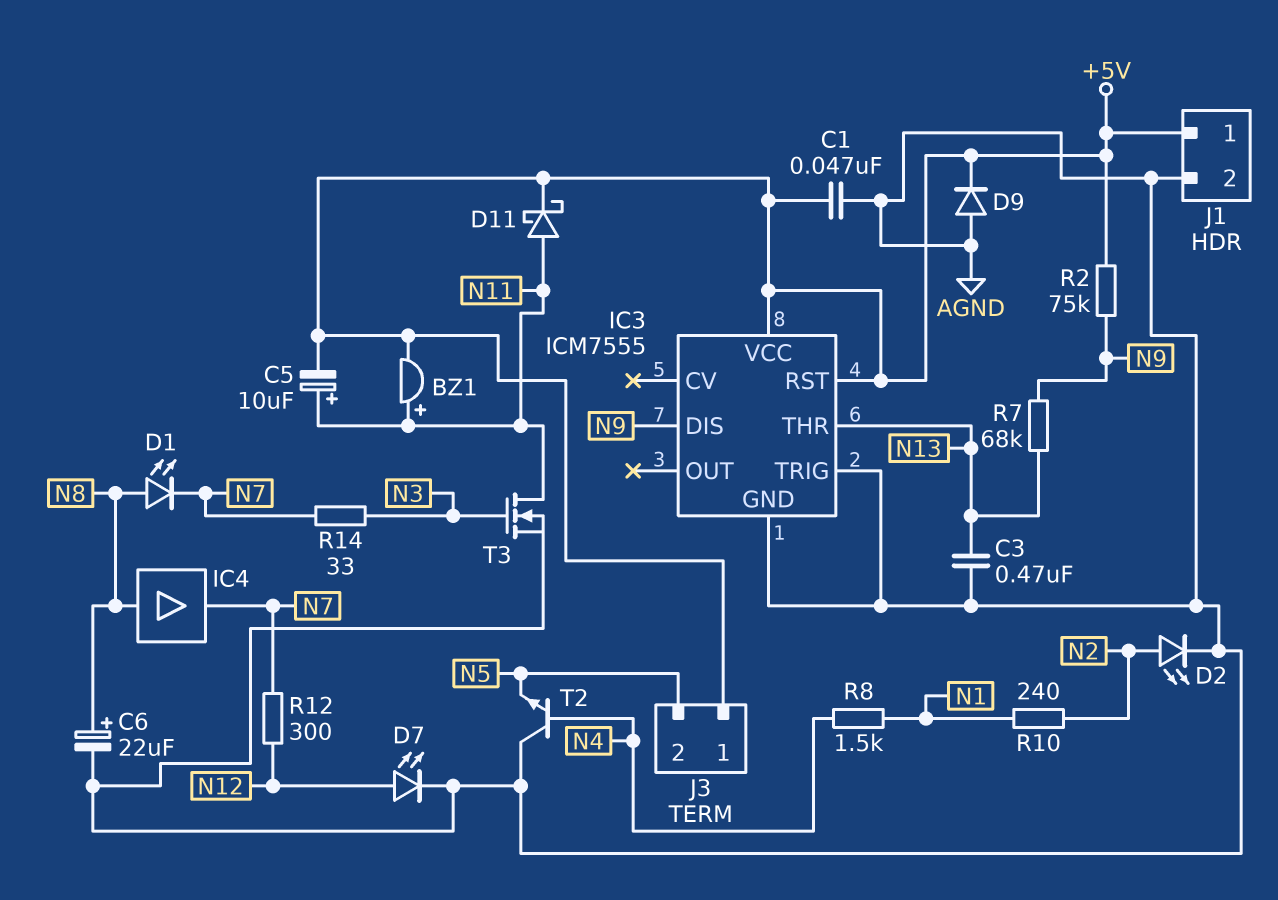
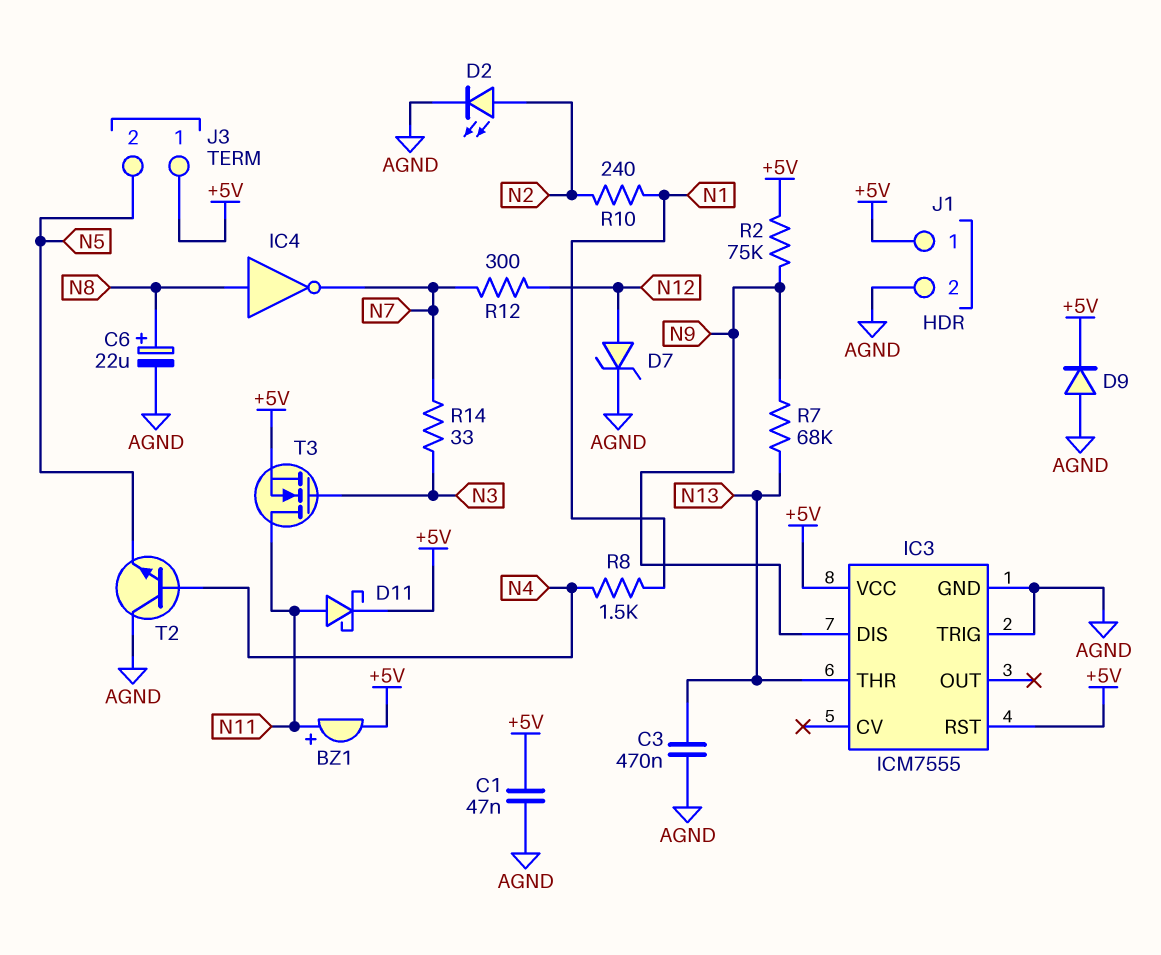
C5: 10uF (plus N11, minus +5V) -> none
D1: LED (A N8, K N7) -> none
D7: LED (A N12, K AGND) -> zener (A N12, K AGND)
IC4: buffer (in N8, out N7) -> NOT (in N8, out N7)
T3: NMOS (G N3, D N11, S AGND) -> NMOS (G N3, D N11, S +5V)

